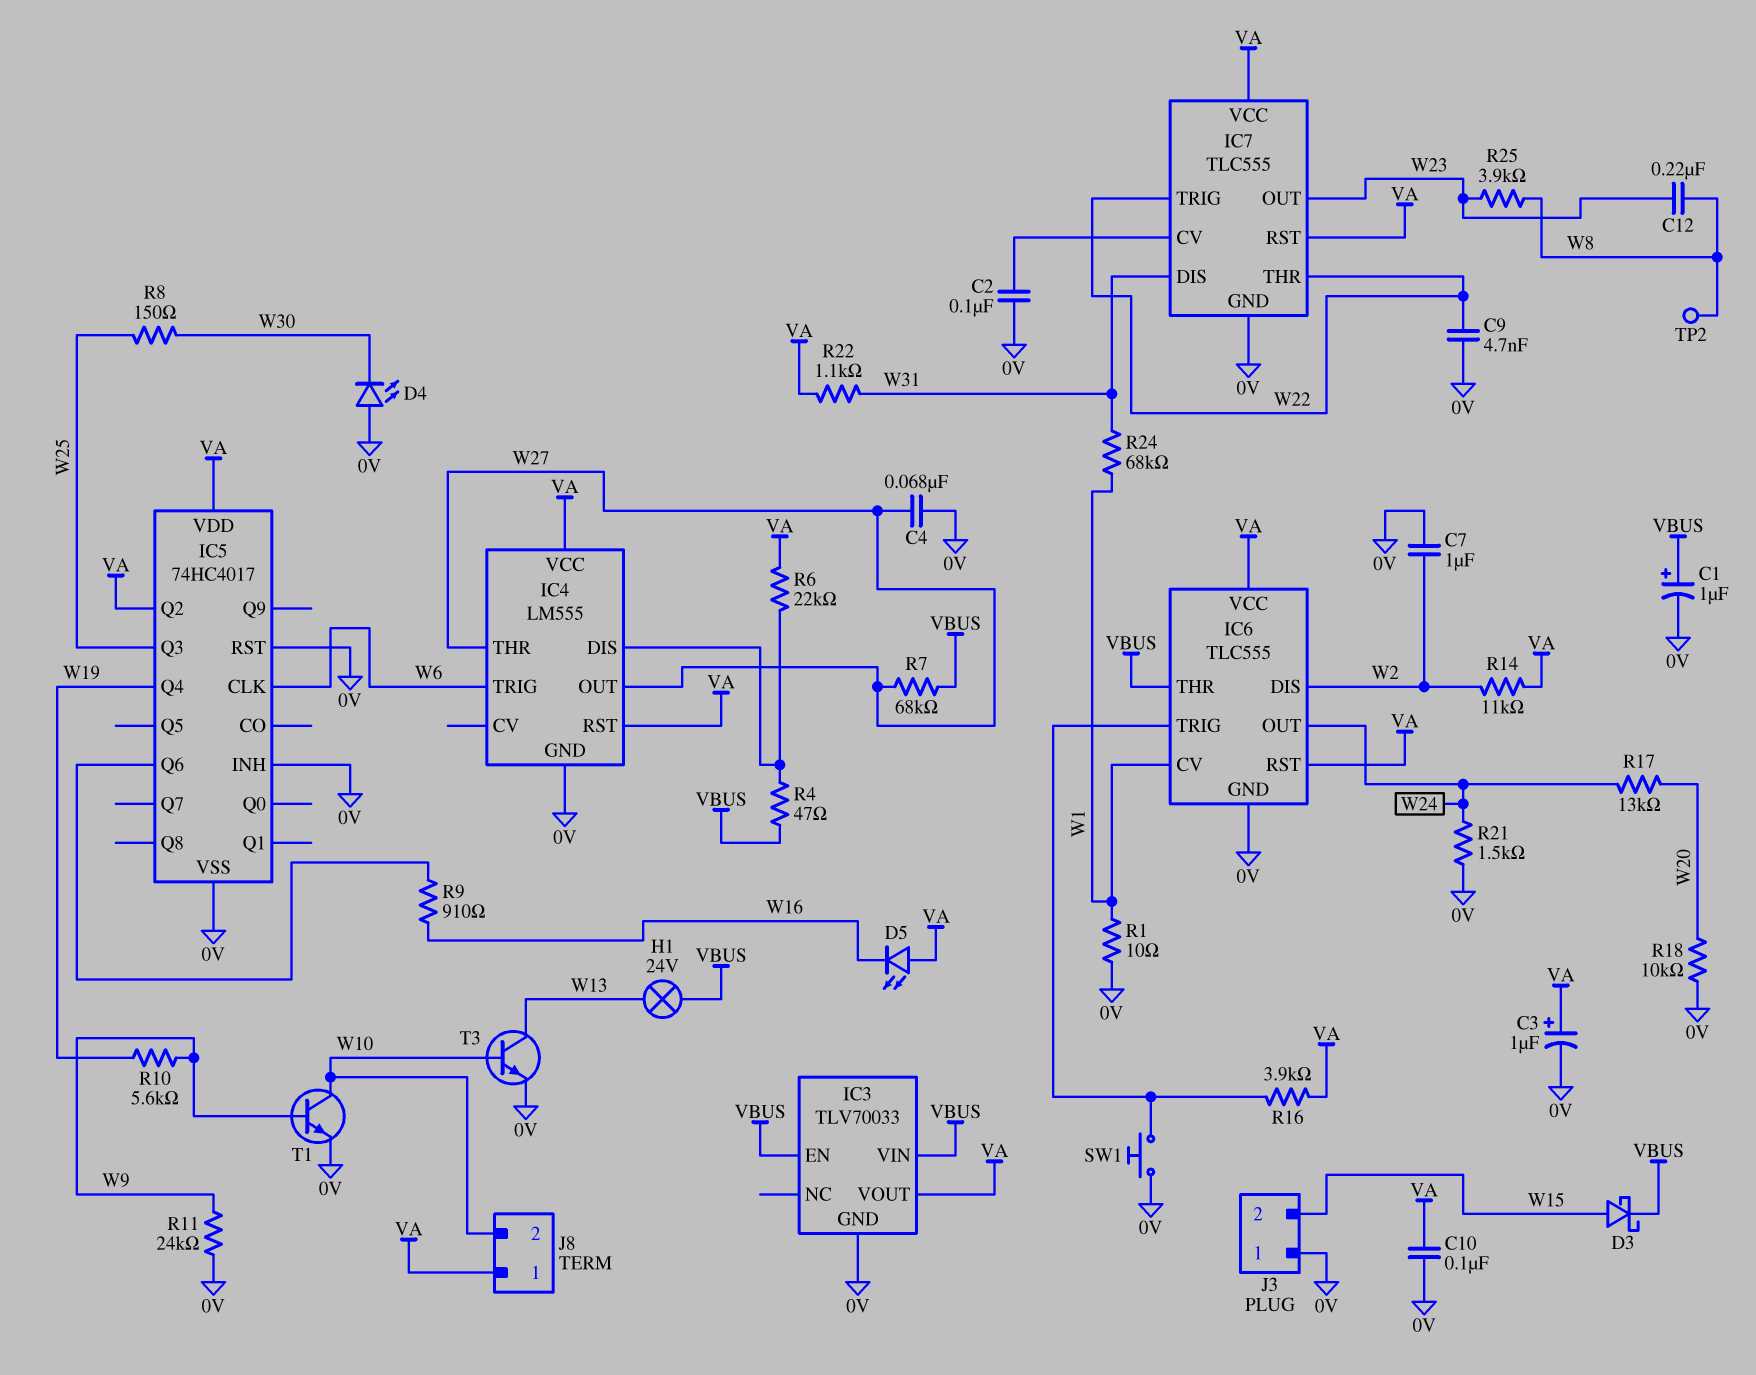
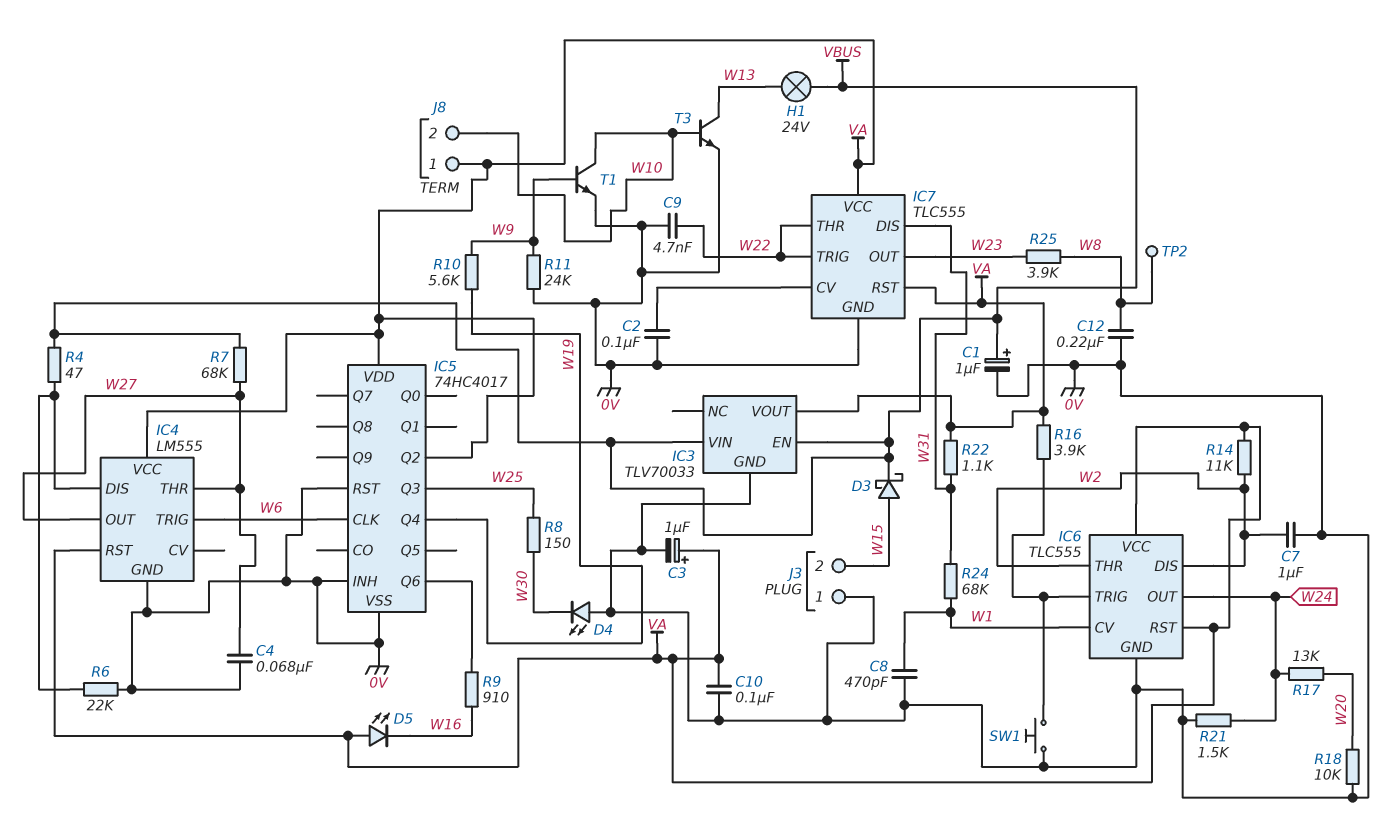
C8: none -> 470pF (0V, W1)
C12: 220nF (W8, W23) -> 220nF (0V, W8)
IC6 pin THR: VBUS -> W2
R1: 10 (0V, W1) -> none
R6: 22k (IC4/DIS, VA) -> 22k (0V, IC4/DIS)

